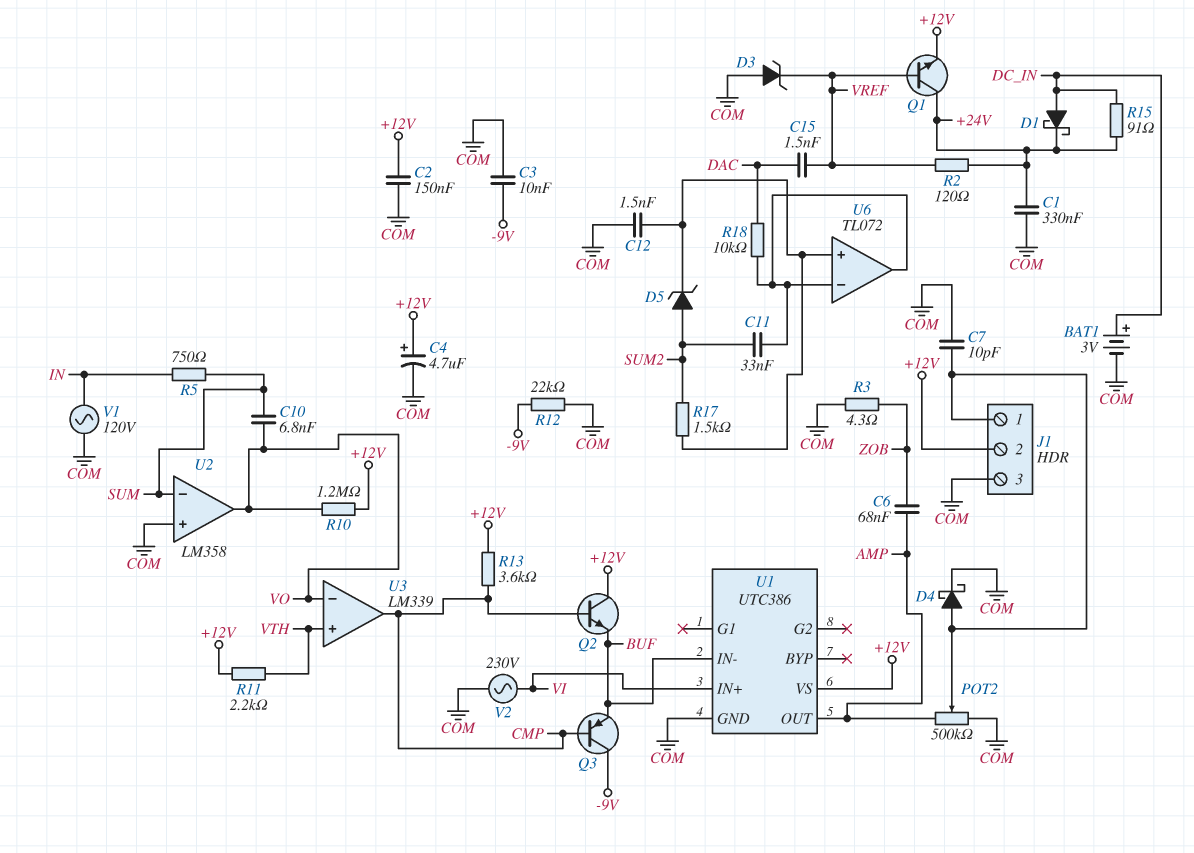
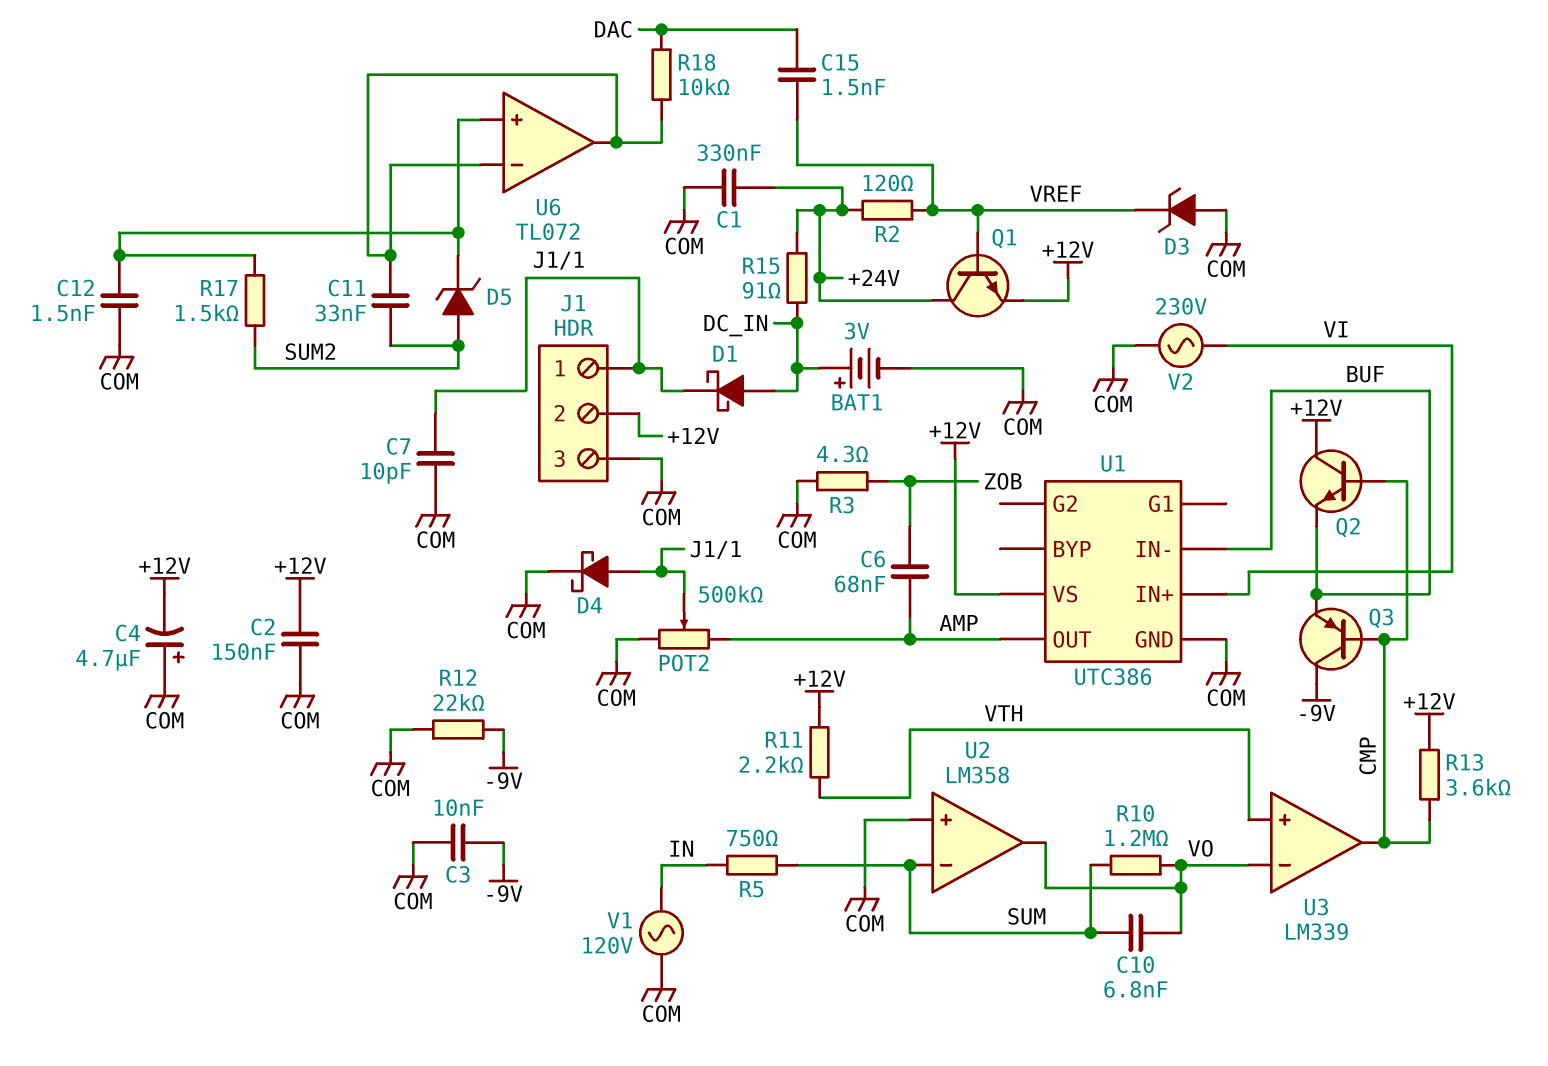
C4: 4.7uF (plus +12V, minus COM) -> 4.7uF (plus COM, minus +12V)
D1: schottky (A DC_IN, K +24V) -> schottky (A DC_IN, K J1/1)
R10: 1.2M (+12V, VO) -> 1.2M (SUM, VO)

